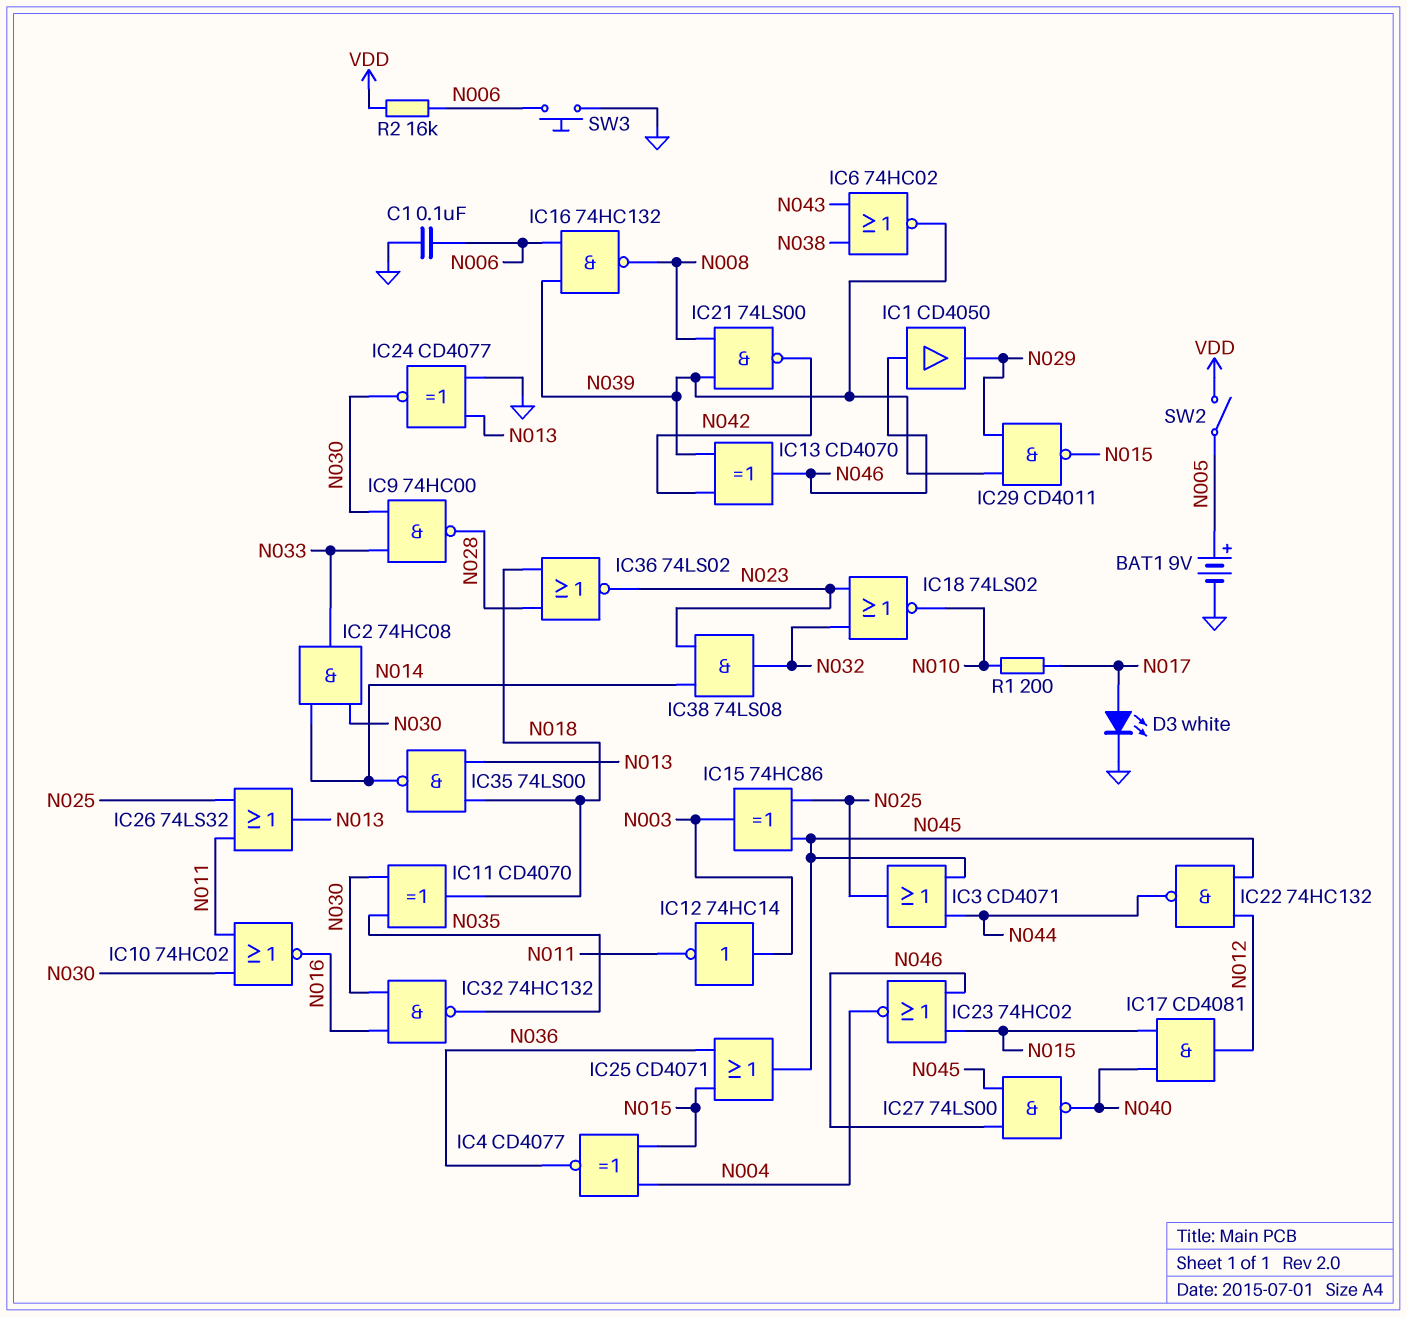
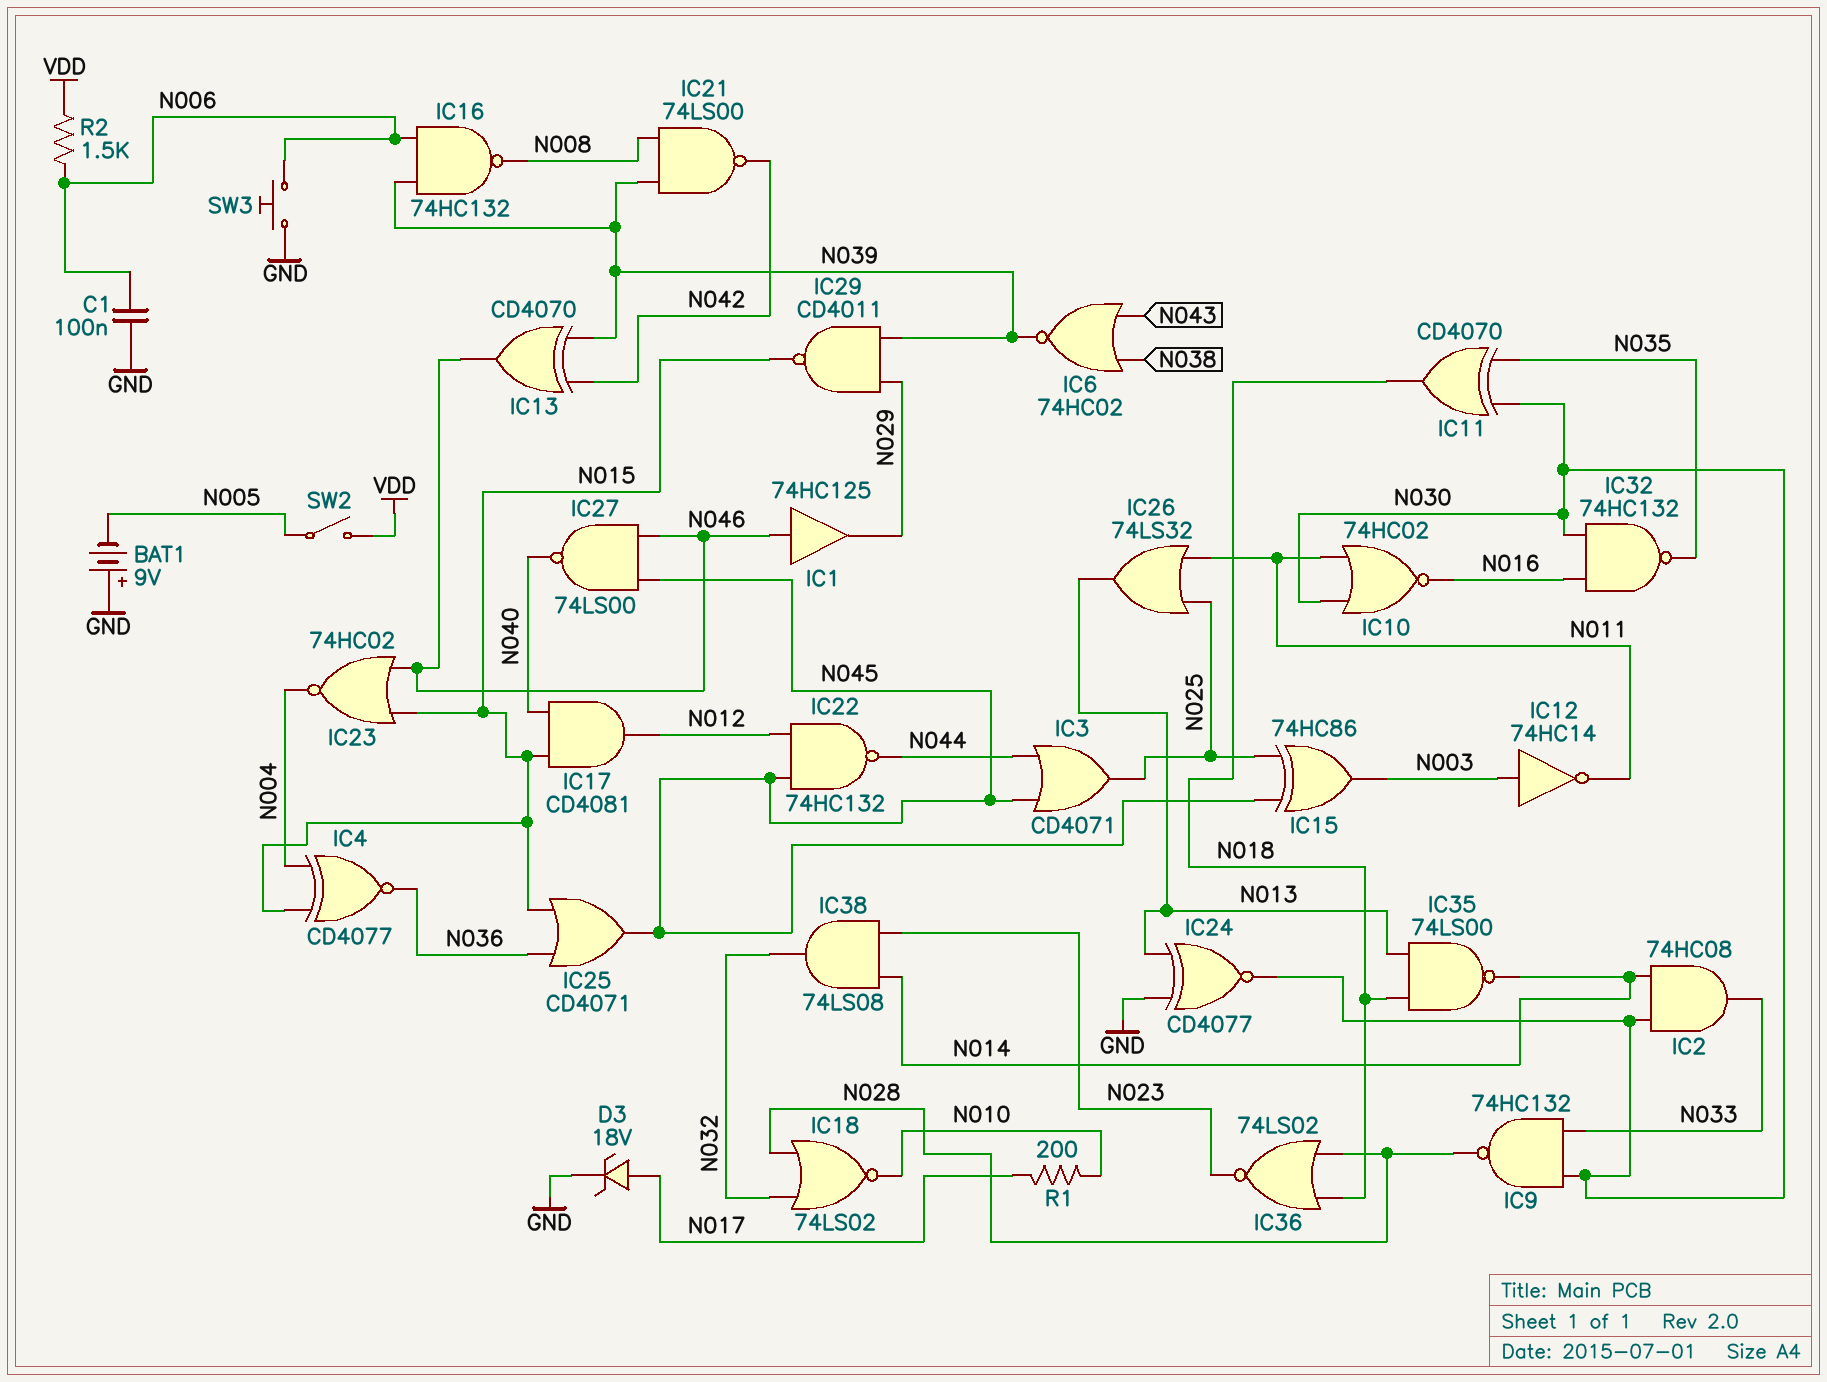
BAT1: 9V (plus N005, minus GND) -> 9V (plus GND, minus N005)
D3: LED white (A N017, K GND) -> zener 18V (A N017, K GND)
IC1: buffer CD4050 (in N046, out N029) -> buffer 74HC125 (in N046, out N029)
IC9: NAND 74HC00 (in N030, in N033, out N028) -> NAND 74HC132 (in N030, in N033, out N028)
IC18: NOR 74LS02 (in N023, in N032, out N010) -> NOR 74LS02 (in N028, in N032, out N010)
R2: 16k (N006, VDD) -> 1.5k (N006, VDD)

